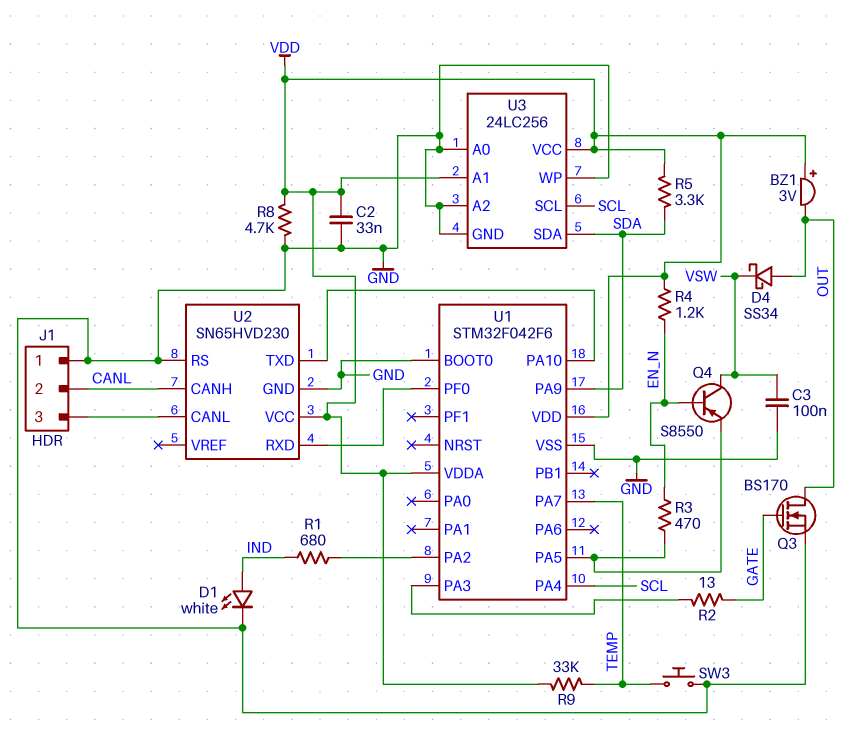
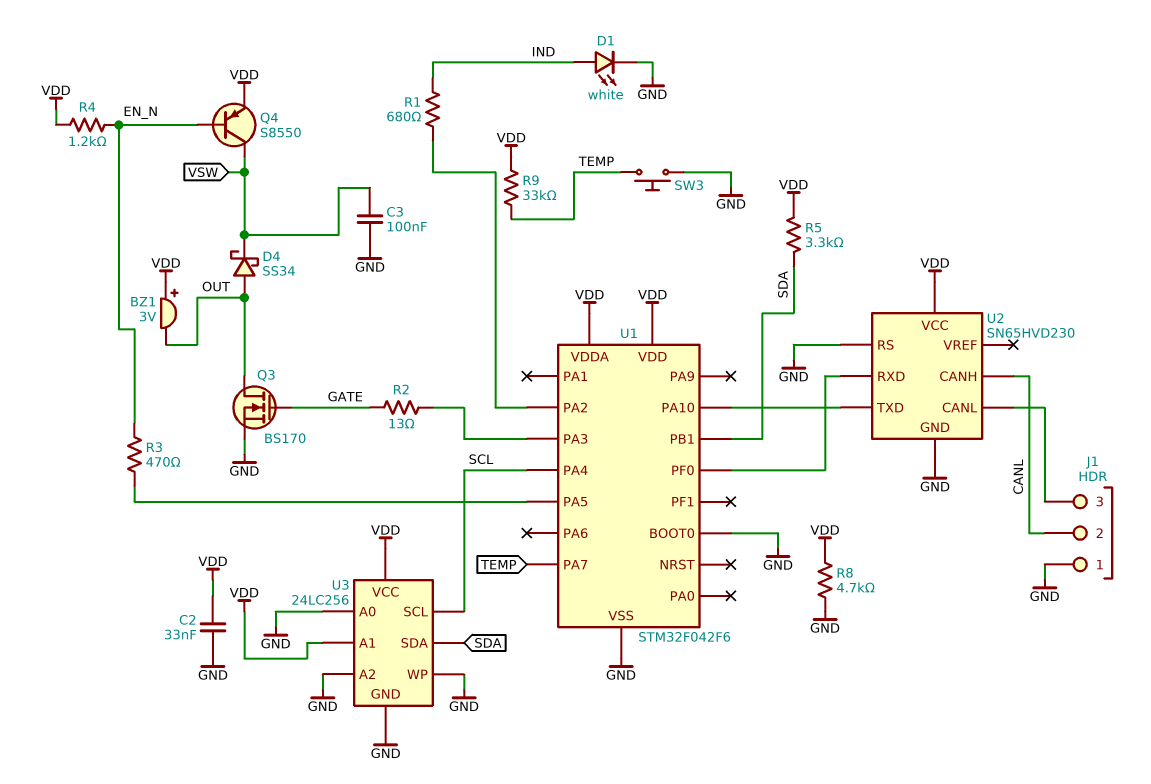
Q4: PNP S8550 (B EN_N, C VSW, E U1/PA5) -> PNP S8550 (B EN_N, C VSW, E VDD)
U1 pin PA9: SDA -> none
U1 pin PB1: none -> SDA

